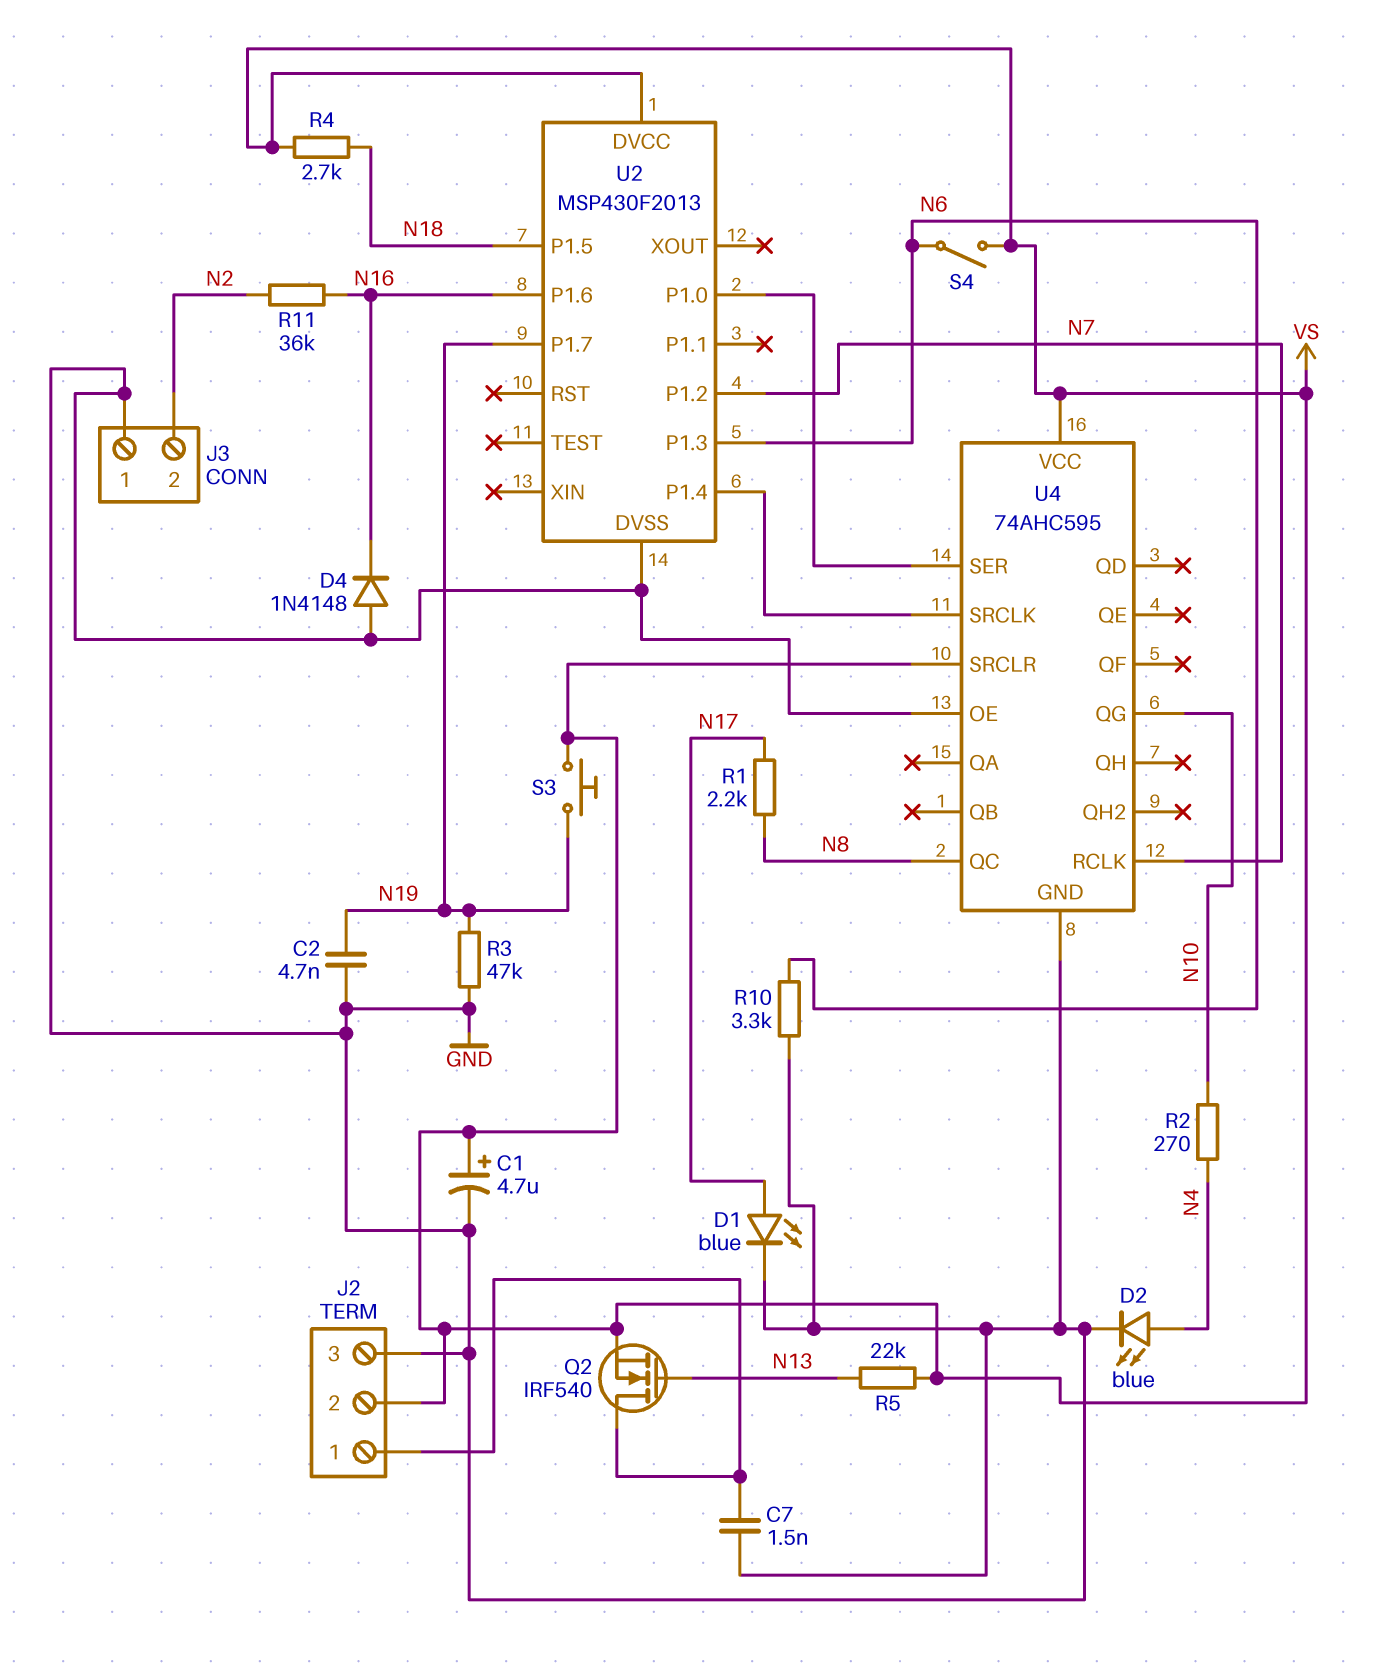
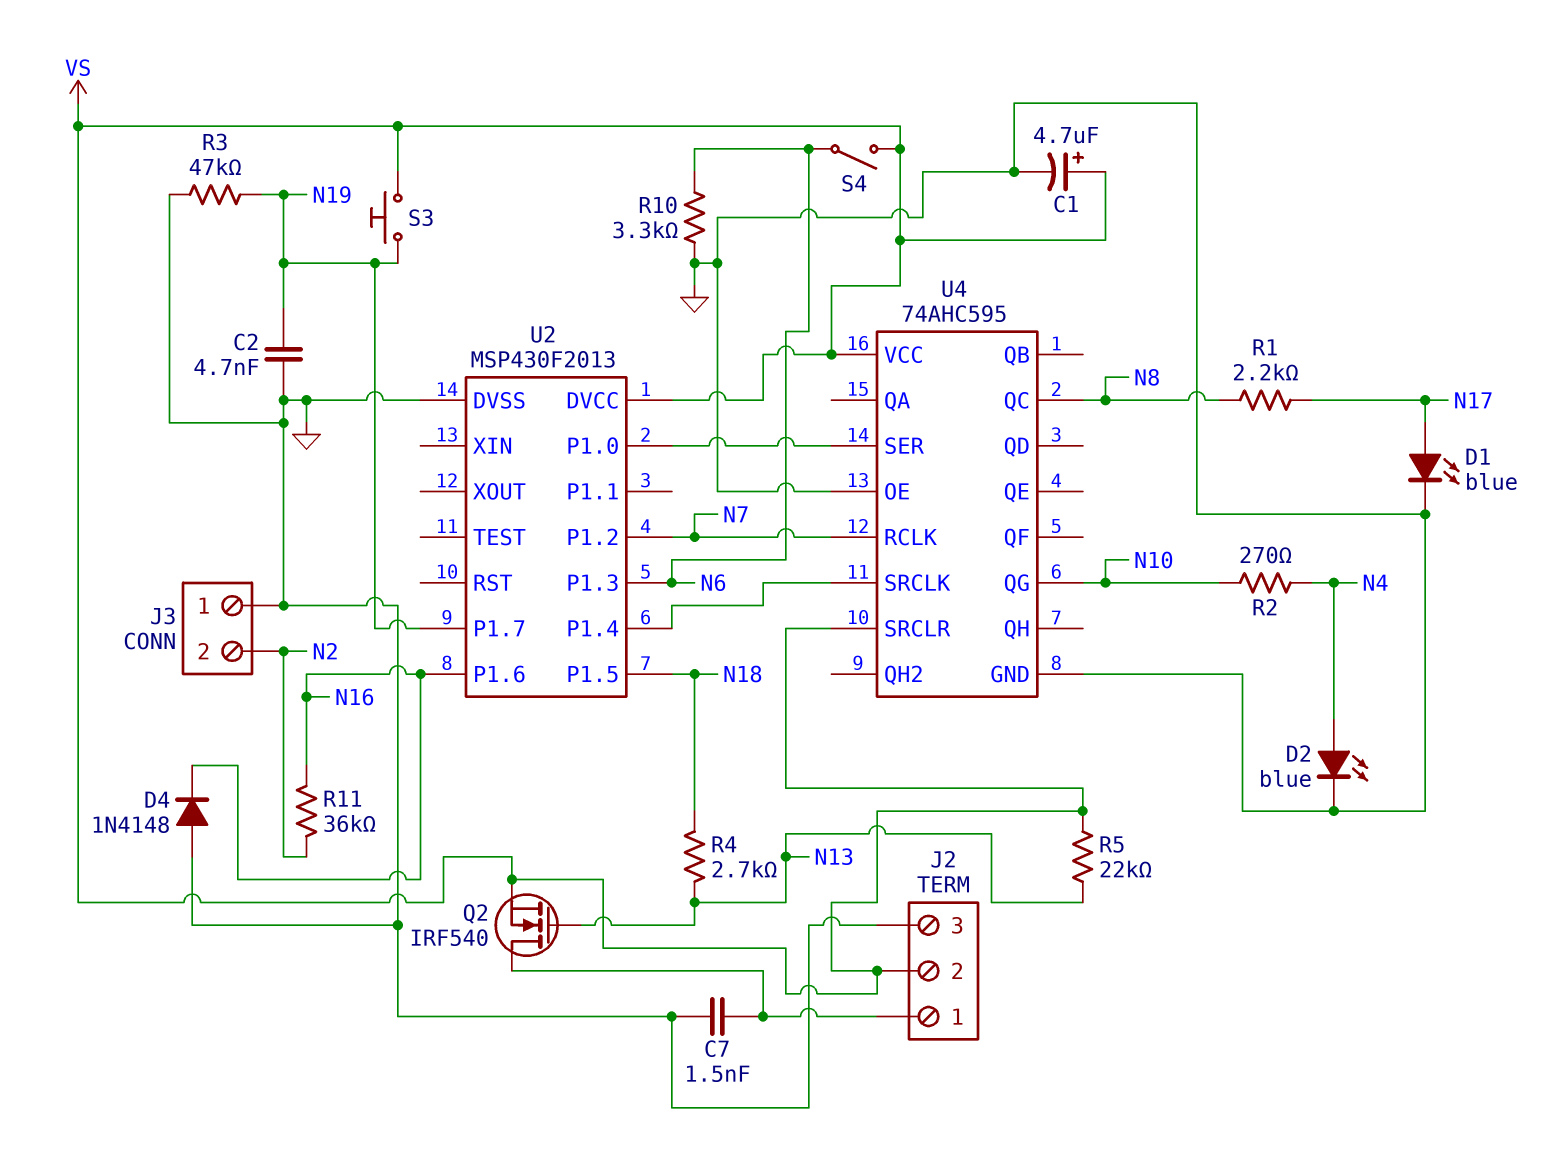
R4: 2.7k (N18, VS) -> 2.7k (N13, N18)

